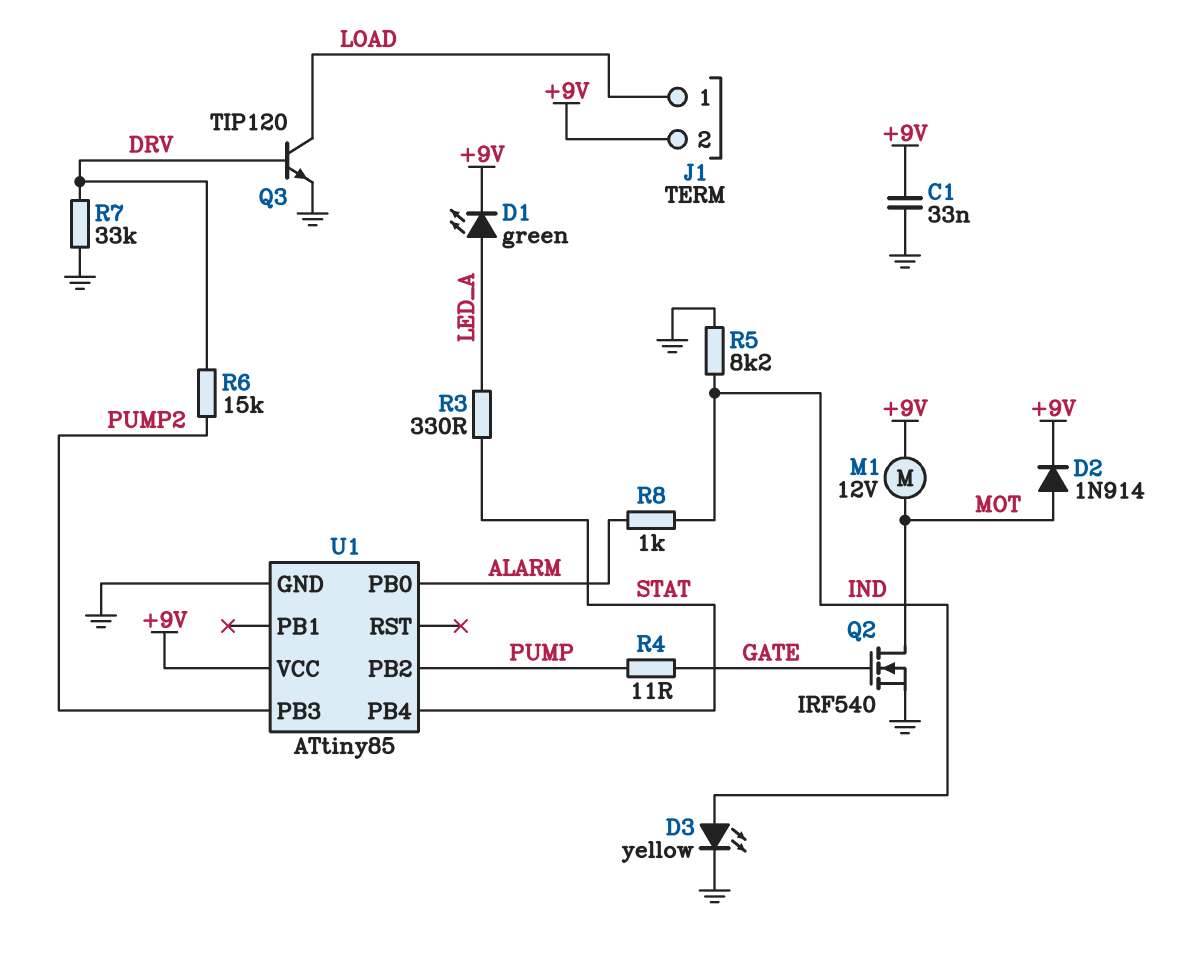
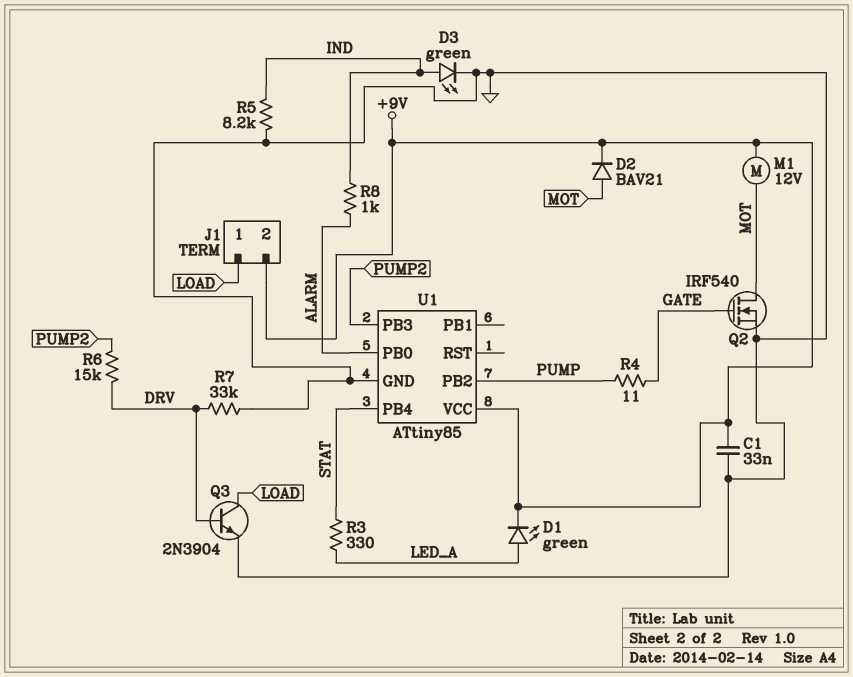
D2: diode 1N914 (A MOT, K +9V) -> diode BAV21 (A MOT, K +9V)
D3: LED yellow (A IND, K GND) -> LED green (A IND, K GND)
Q3: NPN TIP120 (B DRV, C LOAD, E GND) -> NPN 2N3904 (B DRV, C LOAD, E GND)

